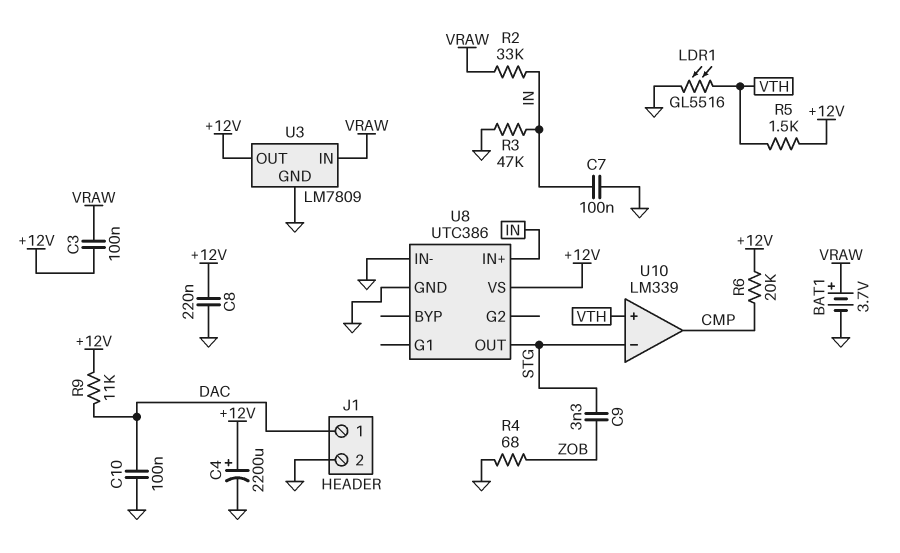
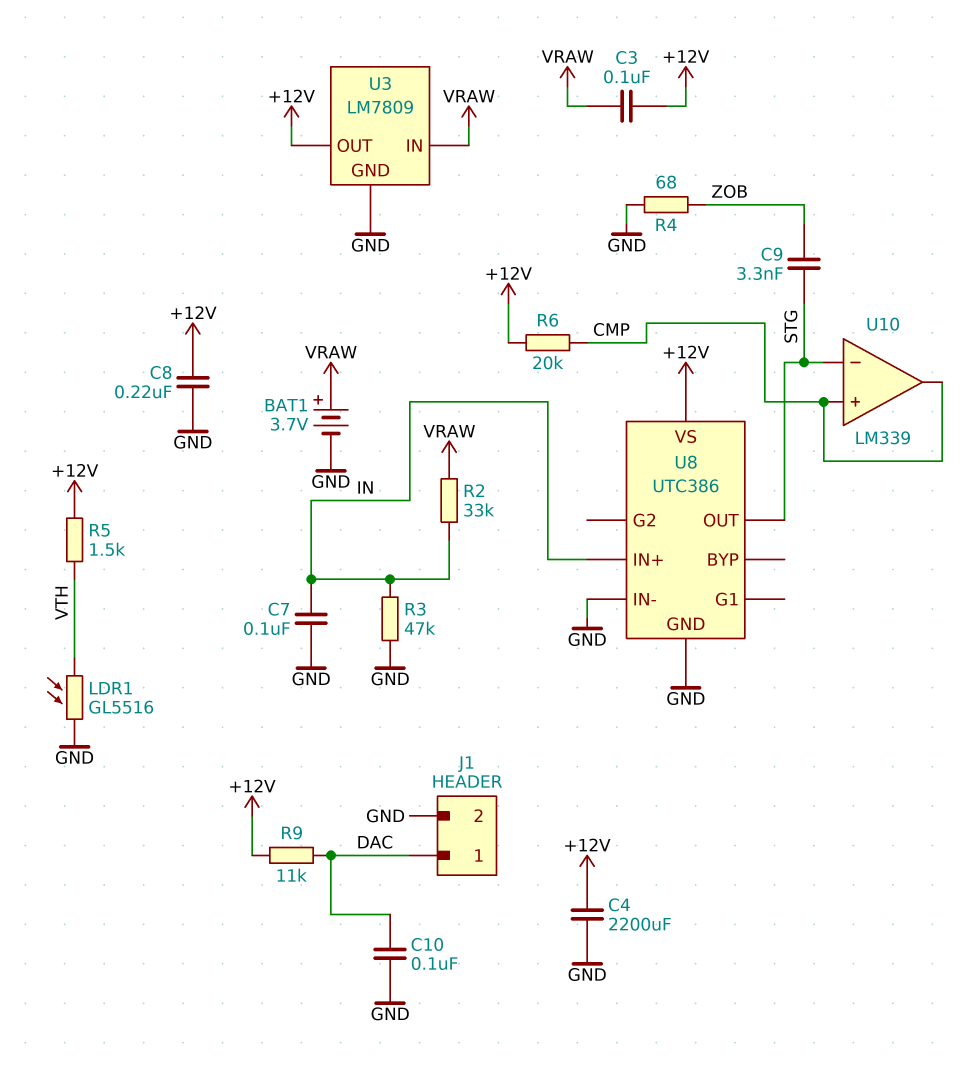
C4: 2200uF (plus +12V, minus GND) -> 2200uF (+12V, GND)
U10 pin in+: VTH -> CMP

